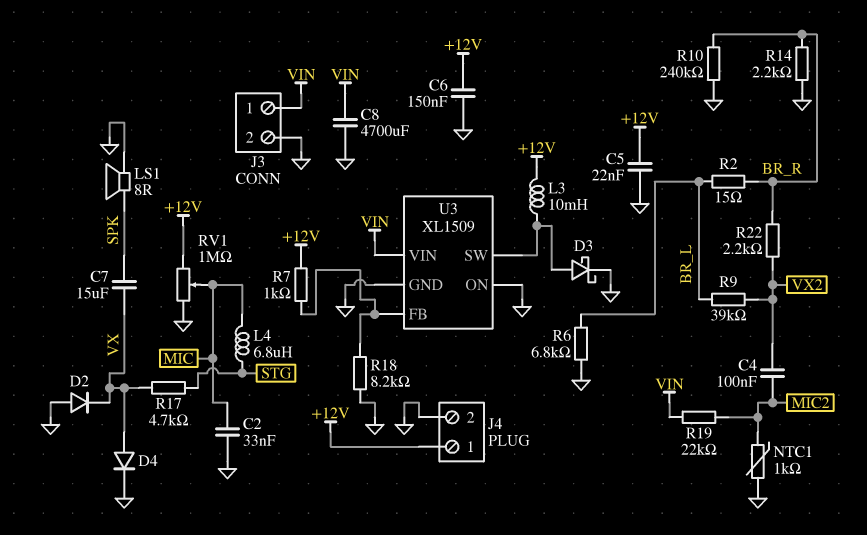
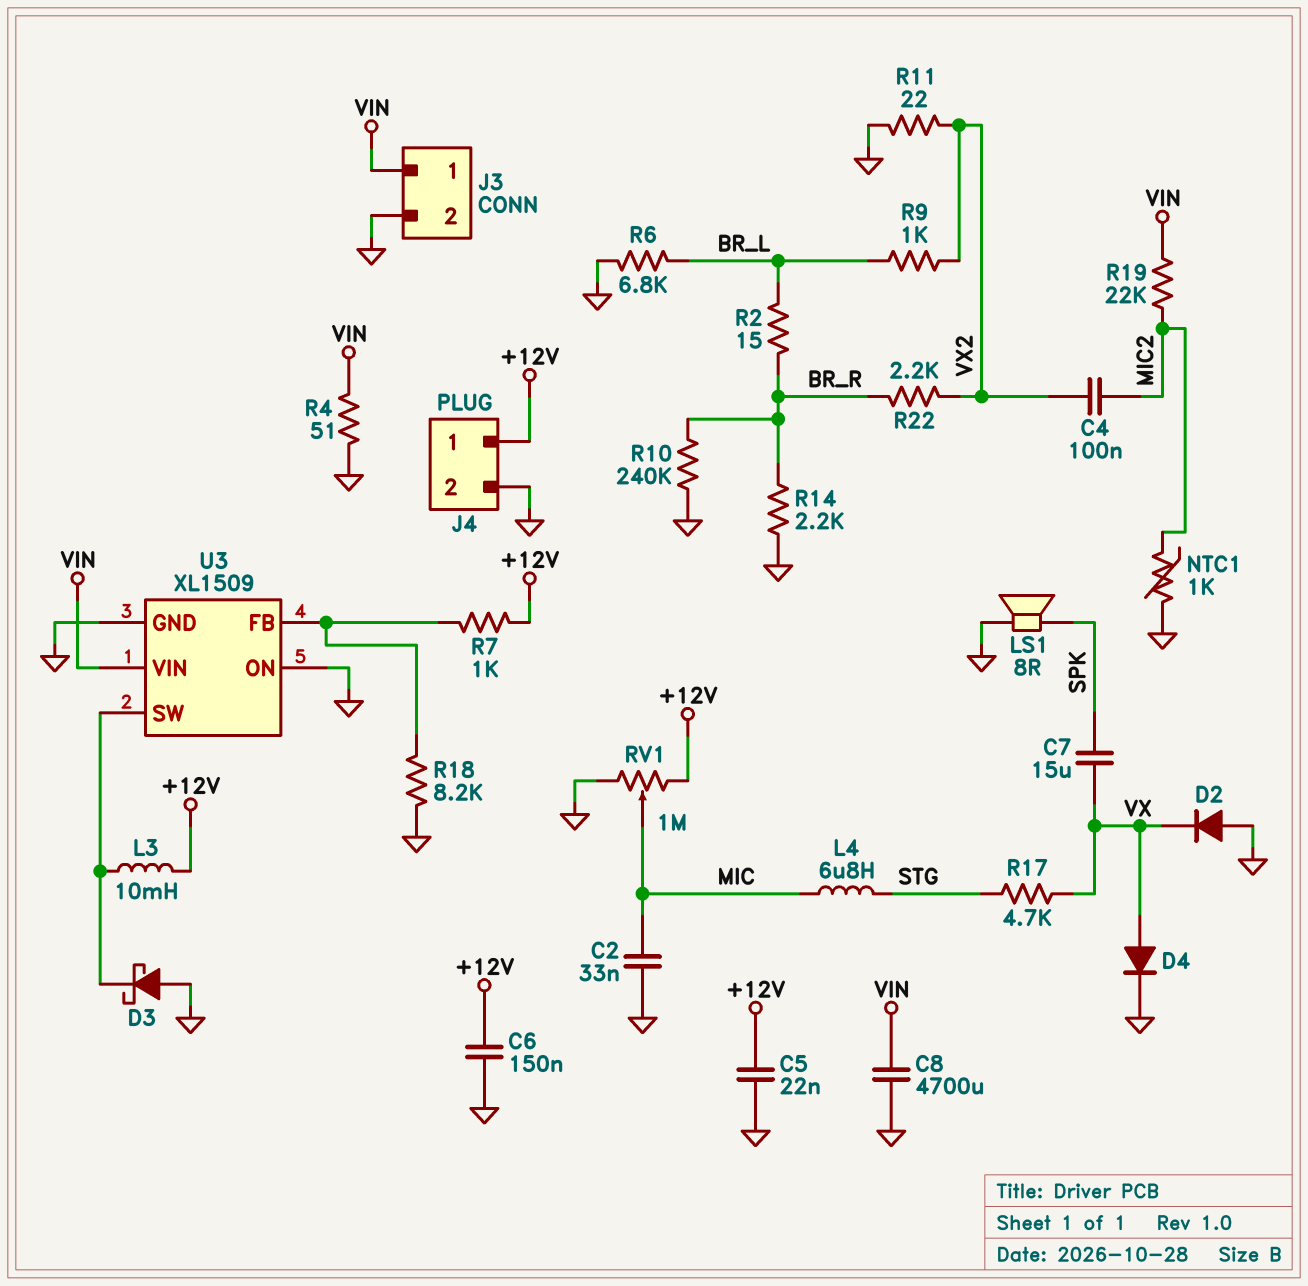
D3: schottky (A U3/SW, K GND) -> schottky (A GND, K U3/SW)
R4: none -> 51 (GND, VIN)
R9: 39k (BR_L, VX2) -> 1k (BR_L, VX2)
R11: none -> 22 (GND, VX2)

